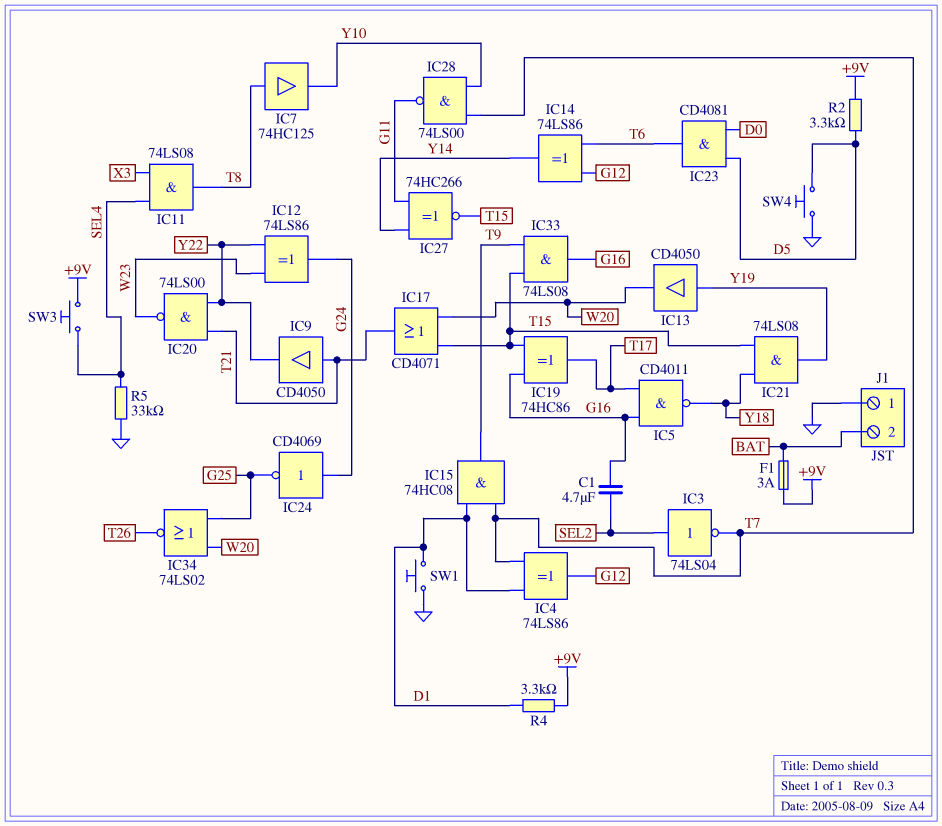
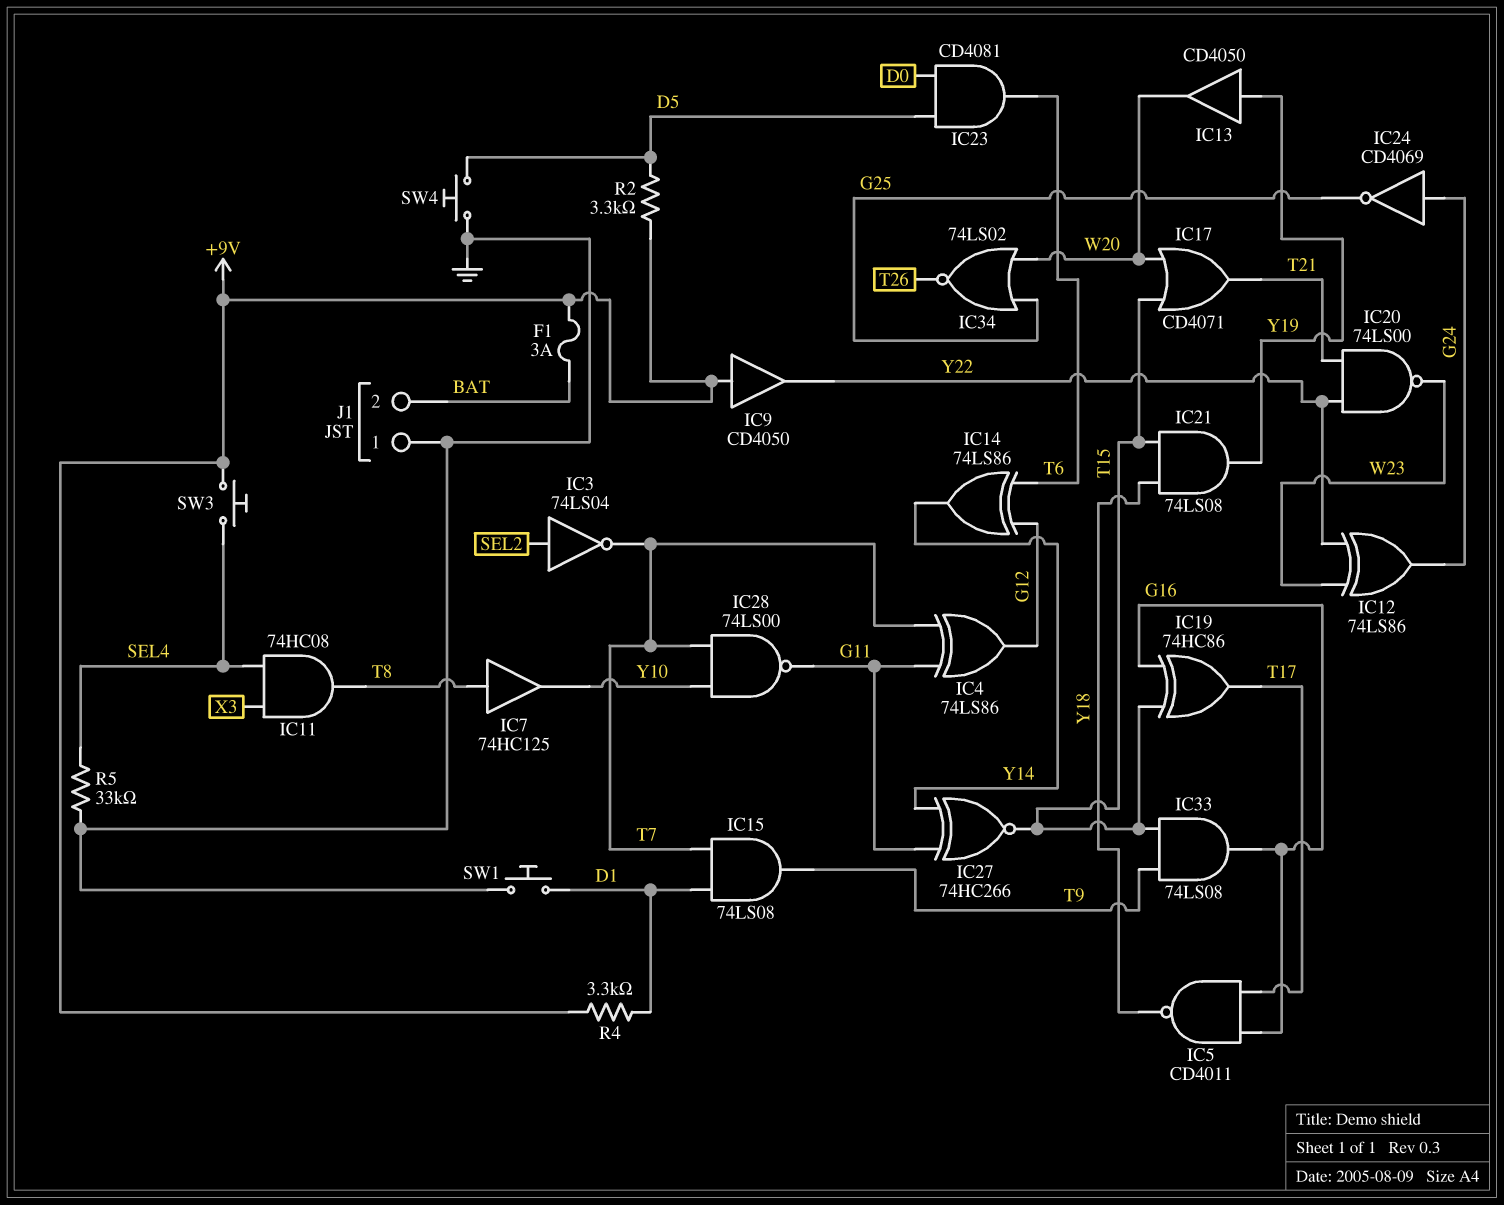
C1: 4.7uF (G16, SEL2) -> none
IC4: XOR 74LS86 (in D1, in T7, out G12) -> XOR 74LS86 (in G11, in T7, out G12)
IC9: buffer CD4050 (in T21, out Y22) -> buffer CD4050 (in +9V, out Y22)
IC11: AND 74LS08 (in SEL4, in X3, out T8) -> AND 74HC08 (in SEL4, in X3, out T8)
IC15: AND 74HC08 (in D1, in T7, out T9) -> AND 74LS08 (in D1, in T7, out T9)

